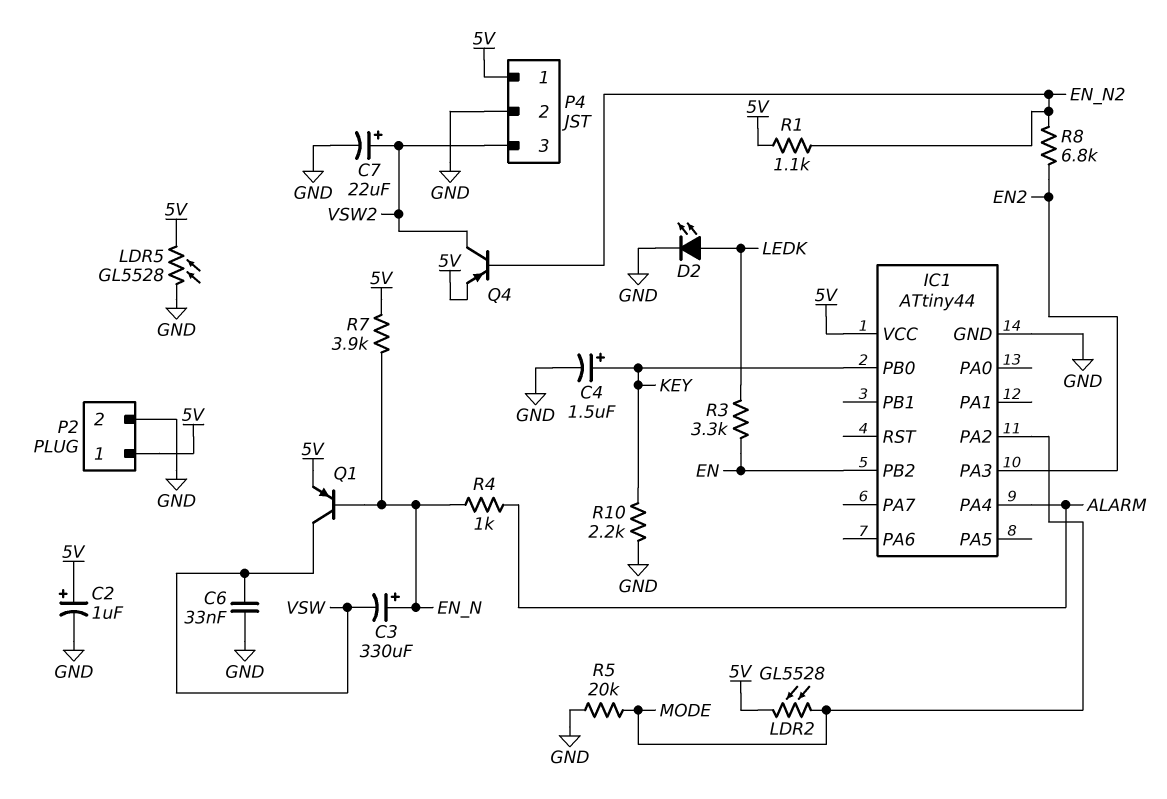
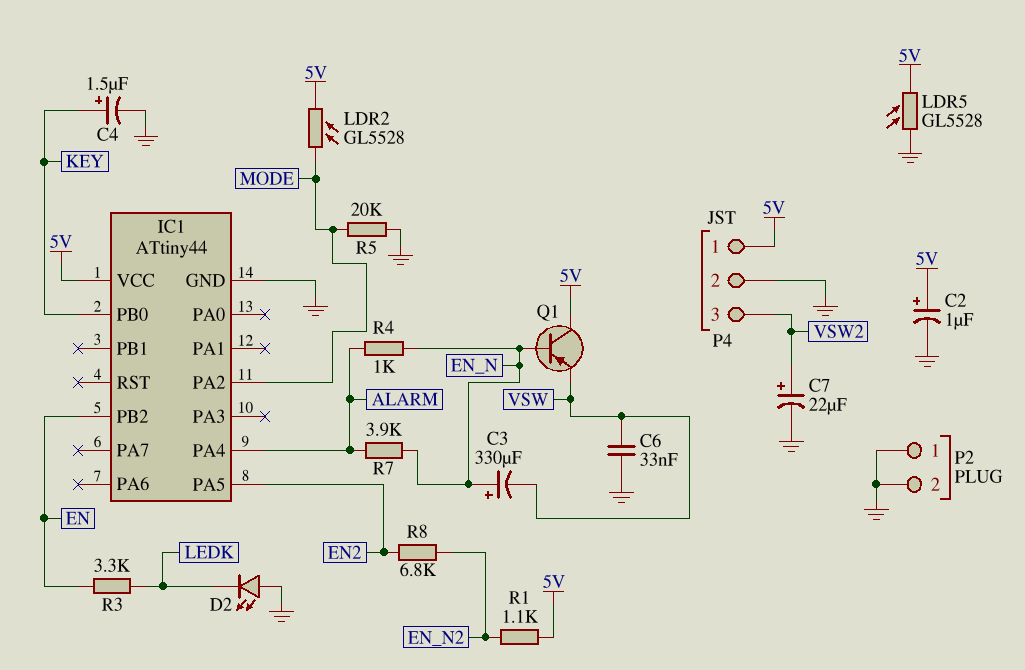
D2: LED (A LEDK, K GND) -> LED (A GND, K LEDK)
IC1 pin PA3: EN2 -> none
IC1 pin PA5: none -> EN2
P2 pin 1: 5V -> GND
Q1: PNP (B EN_N, C VSW, E 5V) -> PNP (B EN_N, C 5V, E VSW)
Q4: PNP (B EN_N2, C VSW2, E 5V) -> none
R7: 3.9k (5V, EN_N) -> 3.9k (ALARM, EN_N)
R10: 2.2k (GND, KEY) -> none

